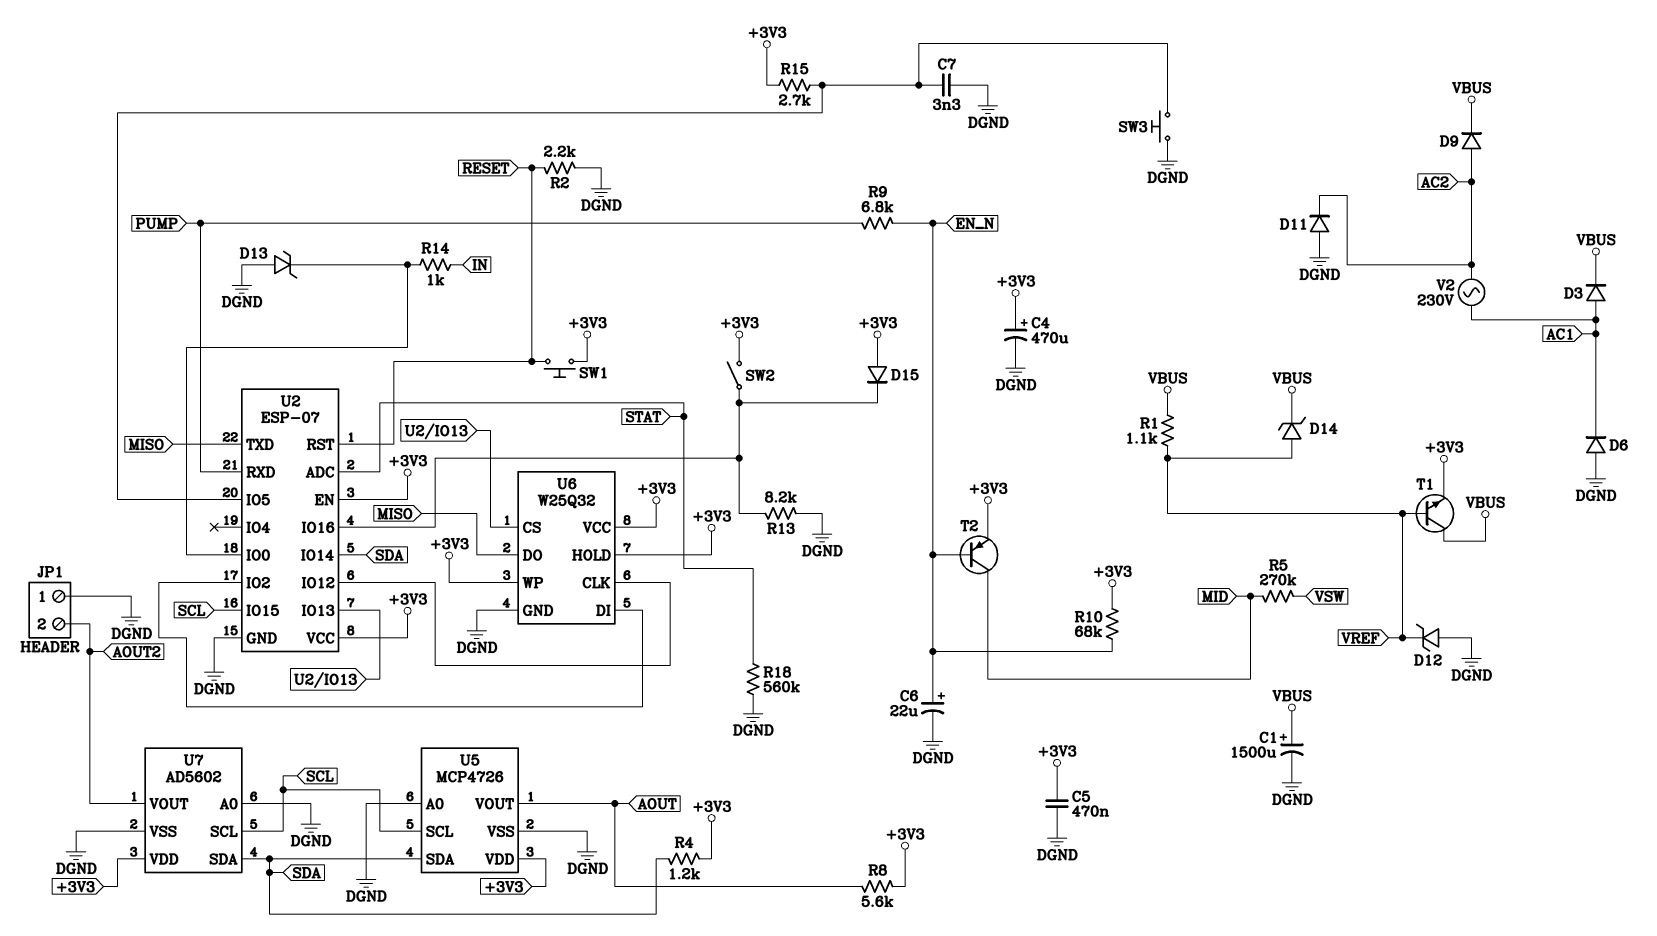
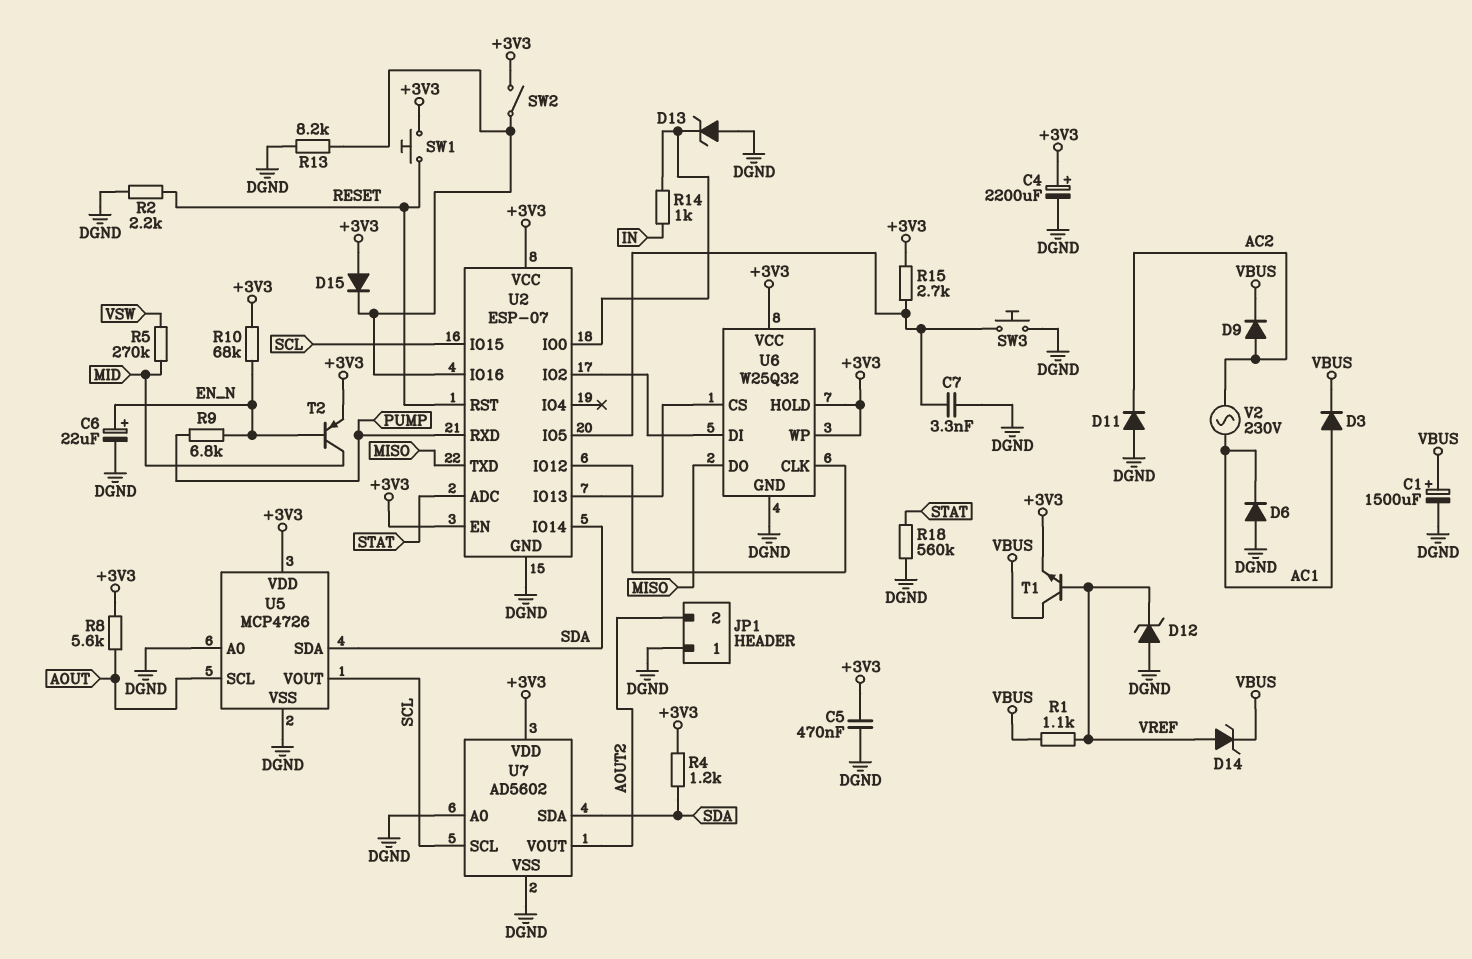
C4: 470uF (plus +3V3, minus DGND) -> 2200uF (plus +3V3, minus DGND)
U5 pin SCL: SCL -> AOUT
U5 pin VOUT: AOUT -> SCL

